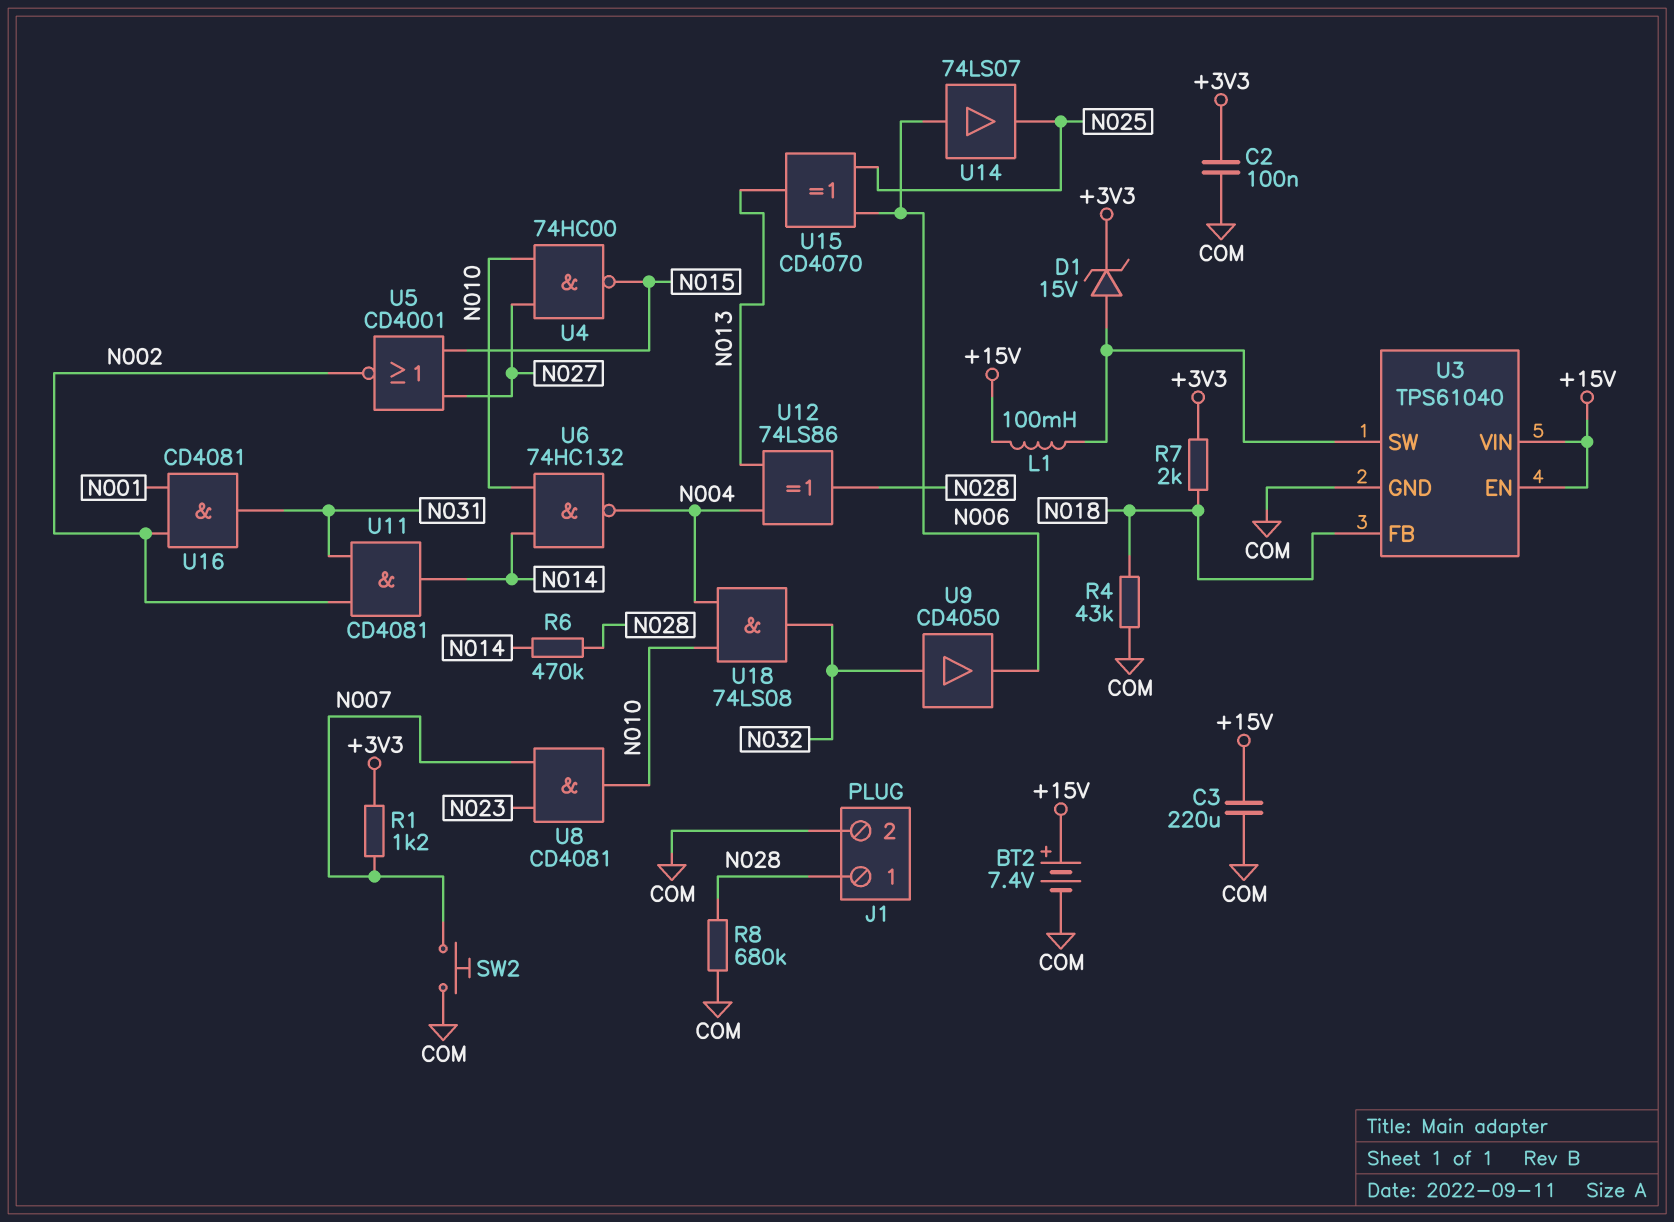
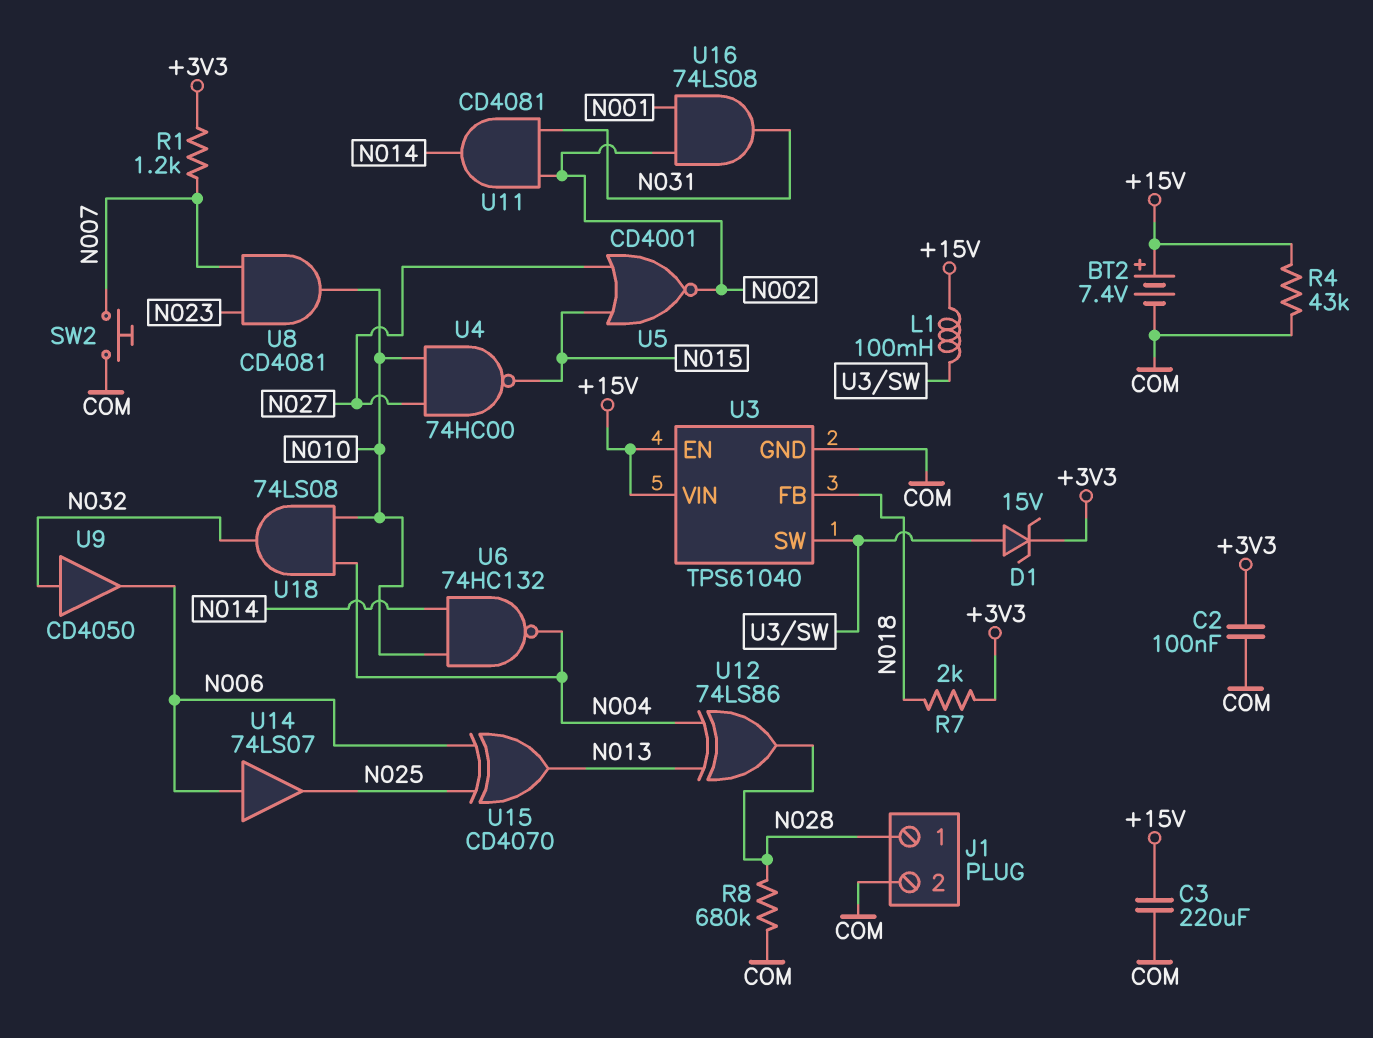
R4: 43k (COM, N018) -> 43k (+15V, COM)
R6: 470k (N014, N028) -> none
U16: AND CD4081 (in N001, in N002, out N031) -> AND 74LS08 (in N001, in N002, out N031)

